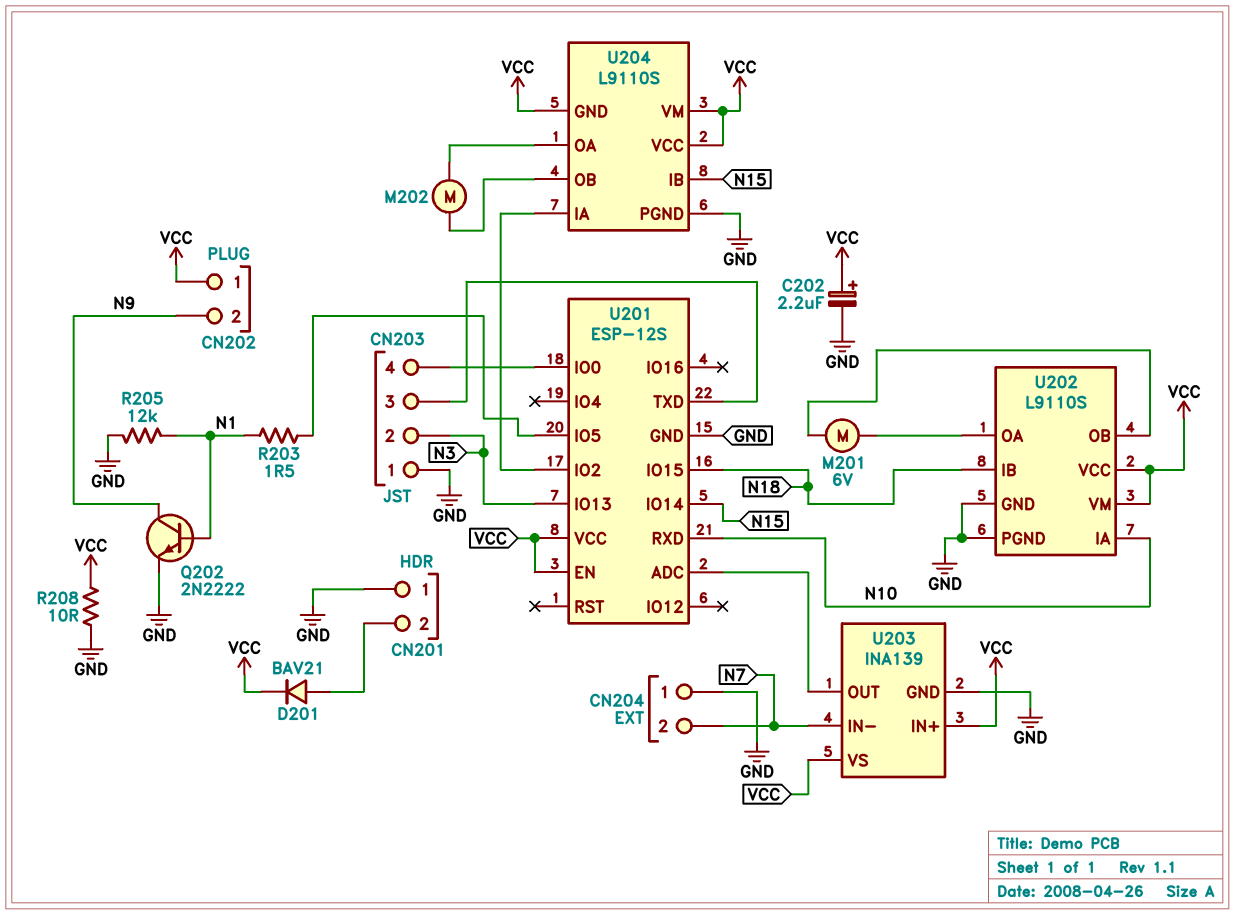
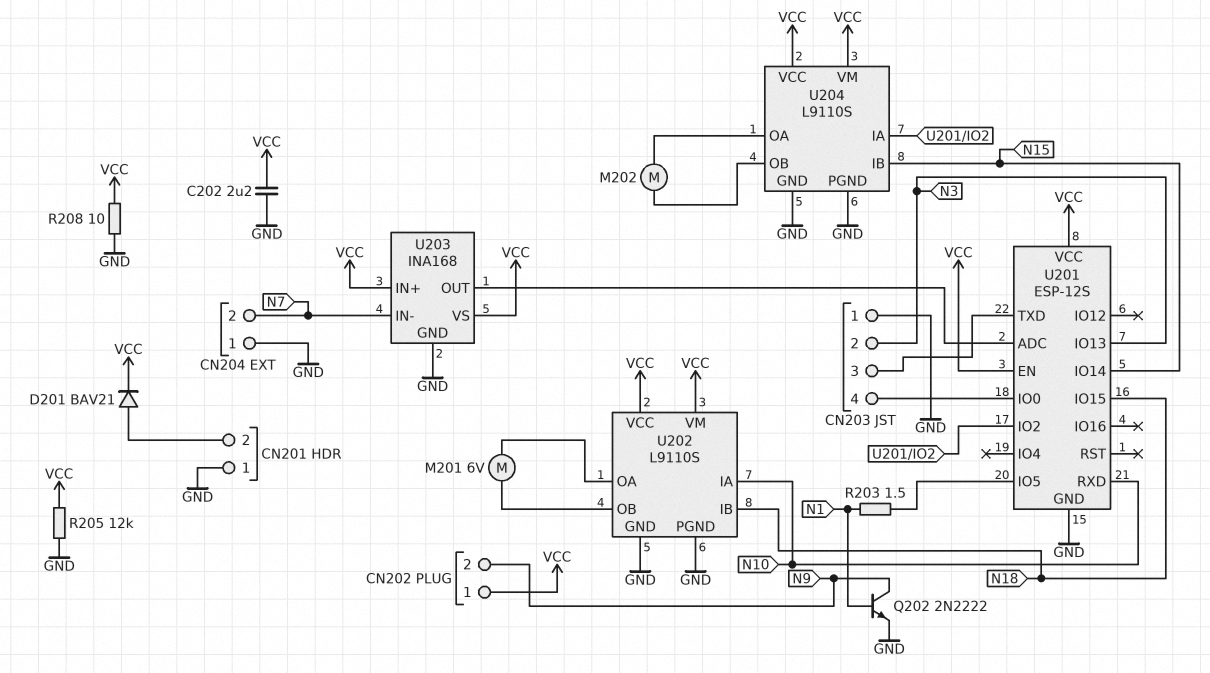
C202: 2.2uF (plus VCC, minus GND) -> 2.2uF (GND, VCC)
R205: 12k (GND, N1) -> 12k (GND, VCC)
U203: INA139 -> INA168
U204 pin GND: VCC -> GND

